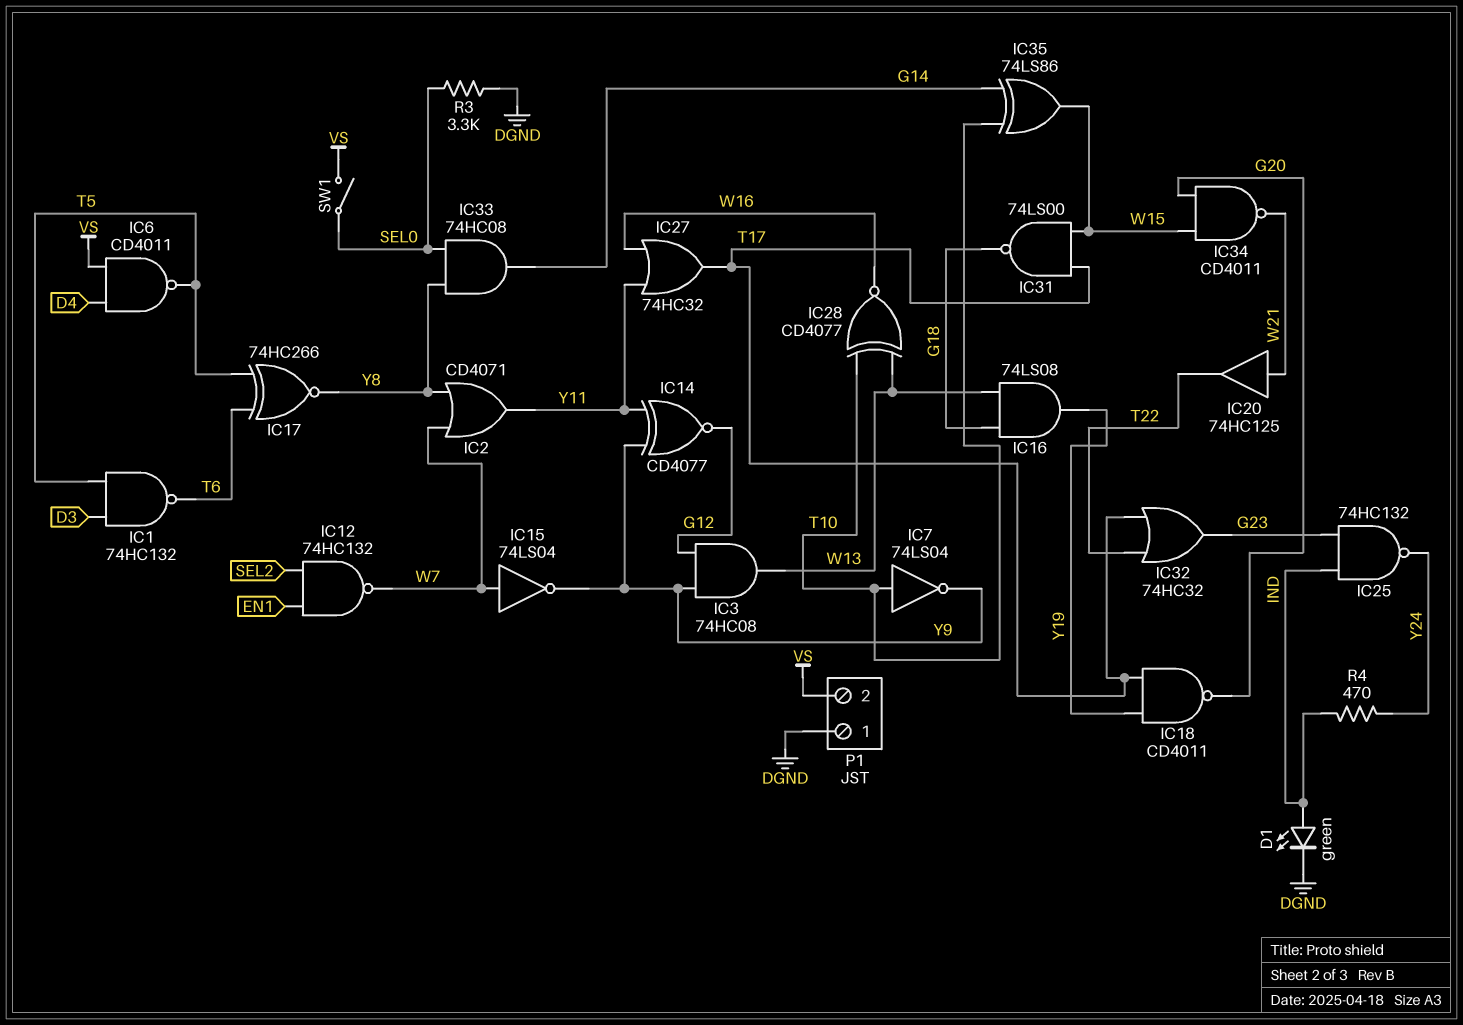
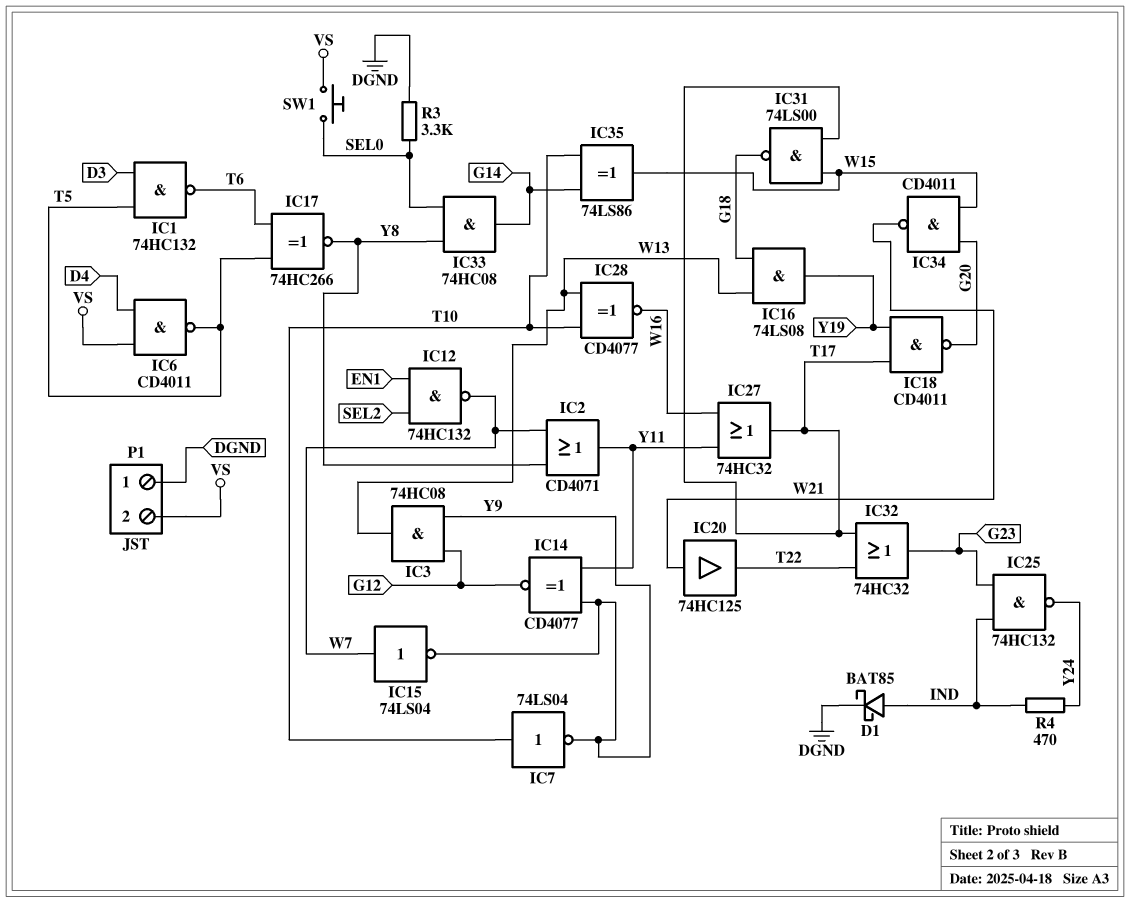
D1: LED green (A IND, K DGND) -> schottky BAT85 (A IND, K DGND)
SW1: switch (SEL0, VS) -> button (SEL0, VS)

